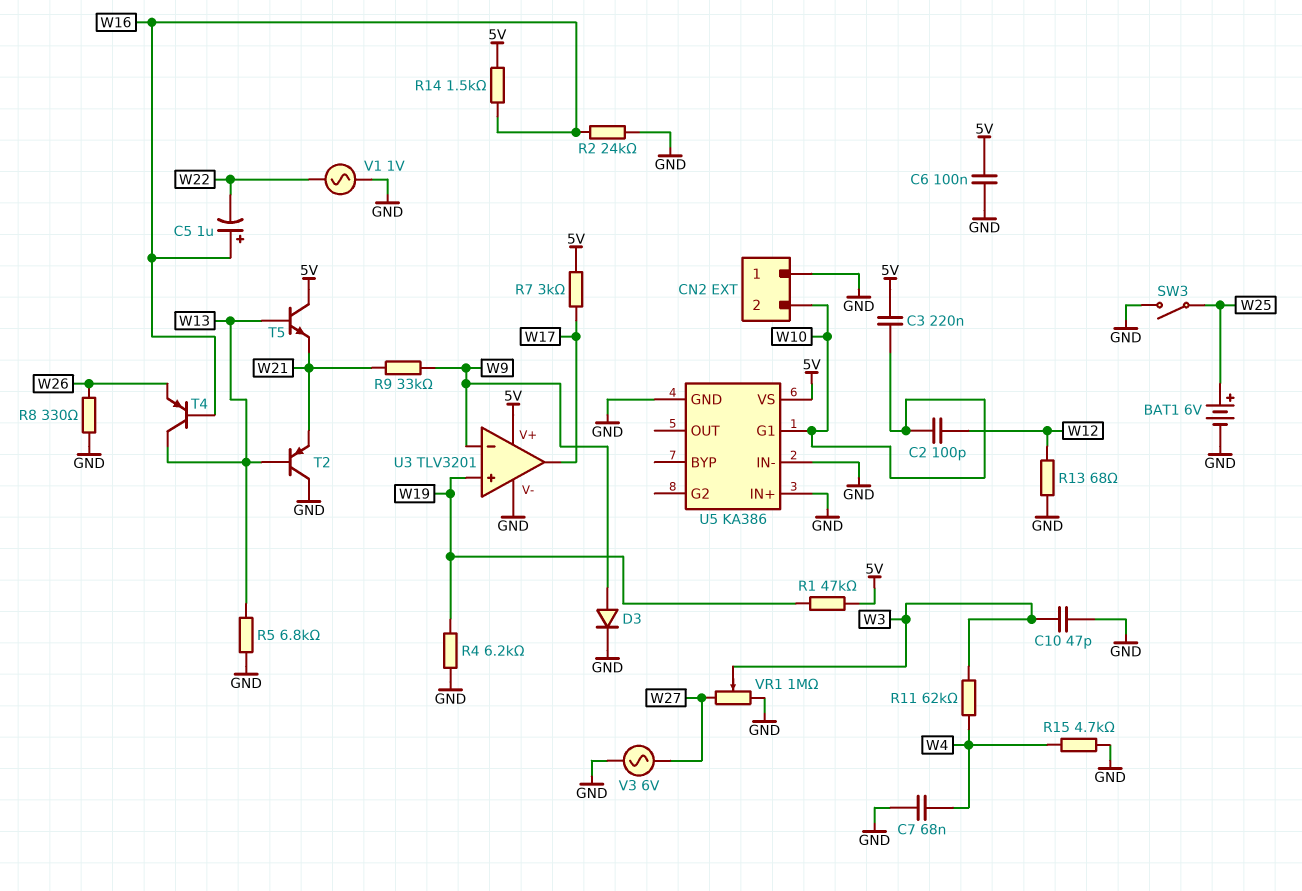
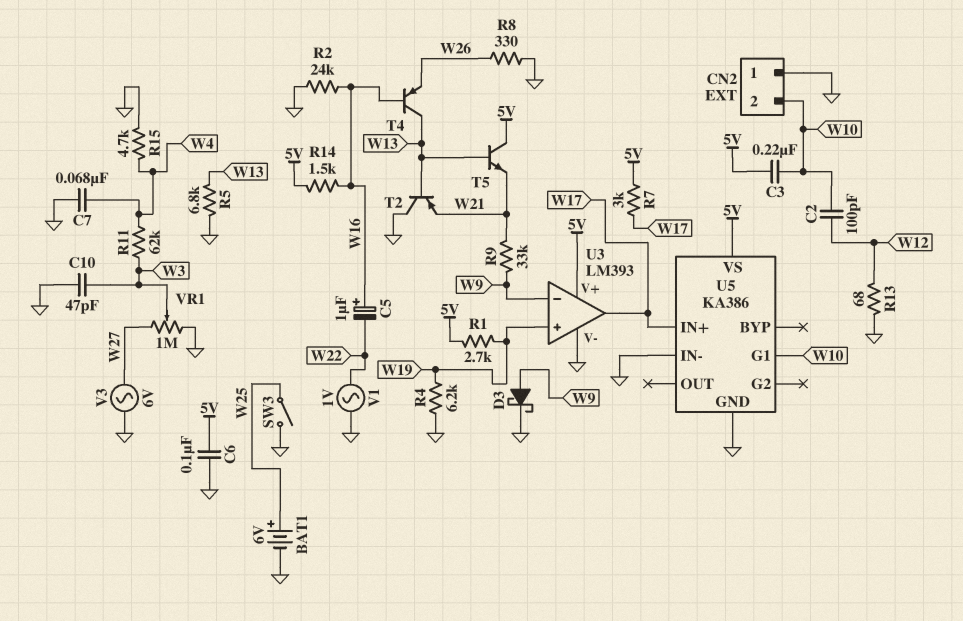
D3: diode (A W9, K GND) -> schottky (A W9, K GND)
R1: 47k (5V, W19) -> 2.7k (5V, W19)
U3: TLV3201 -> LM393
U5 pin IN+: GND -> W17

